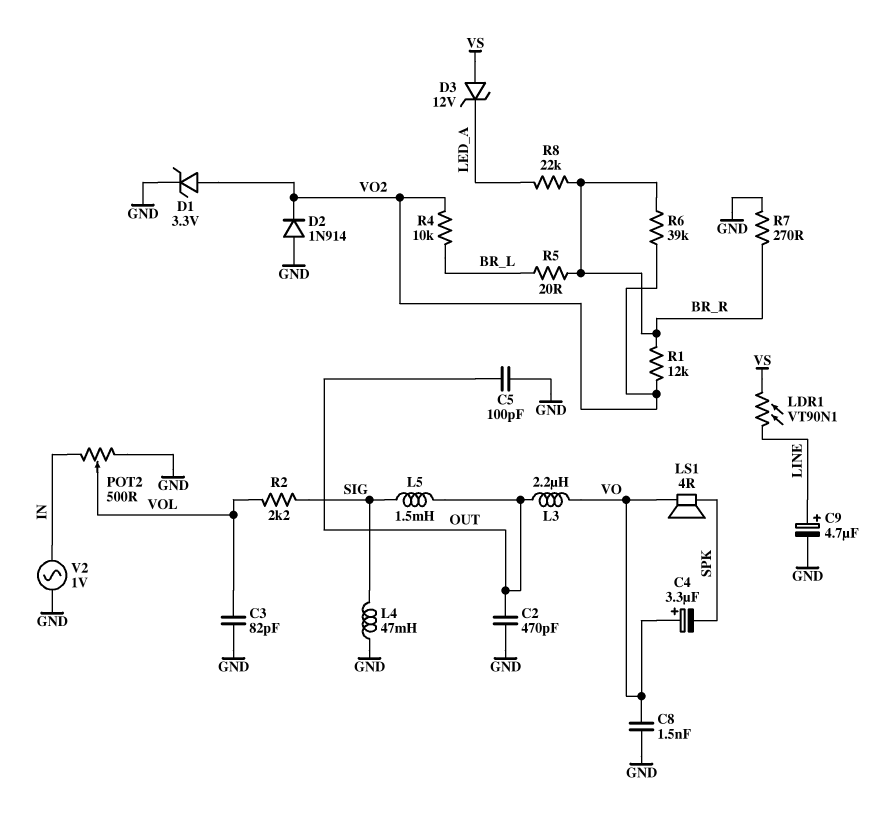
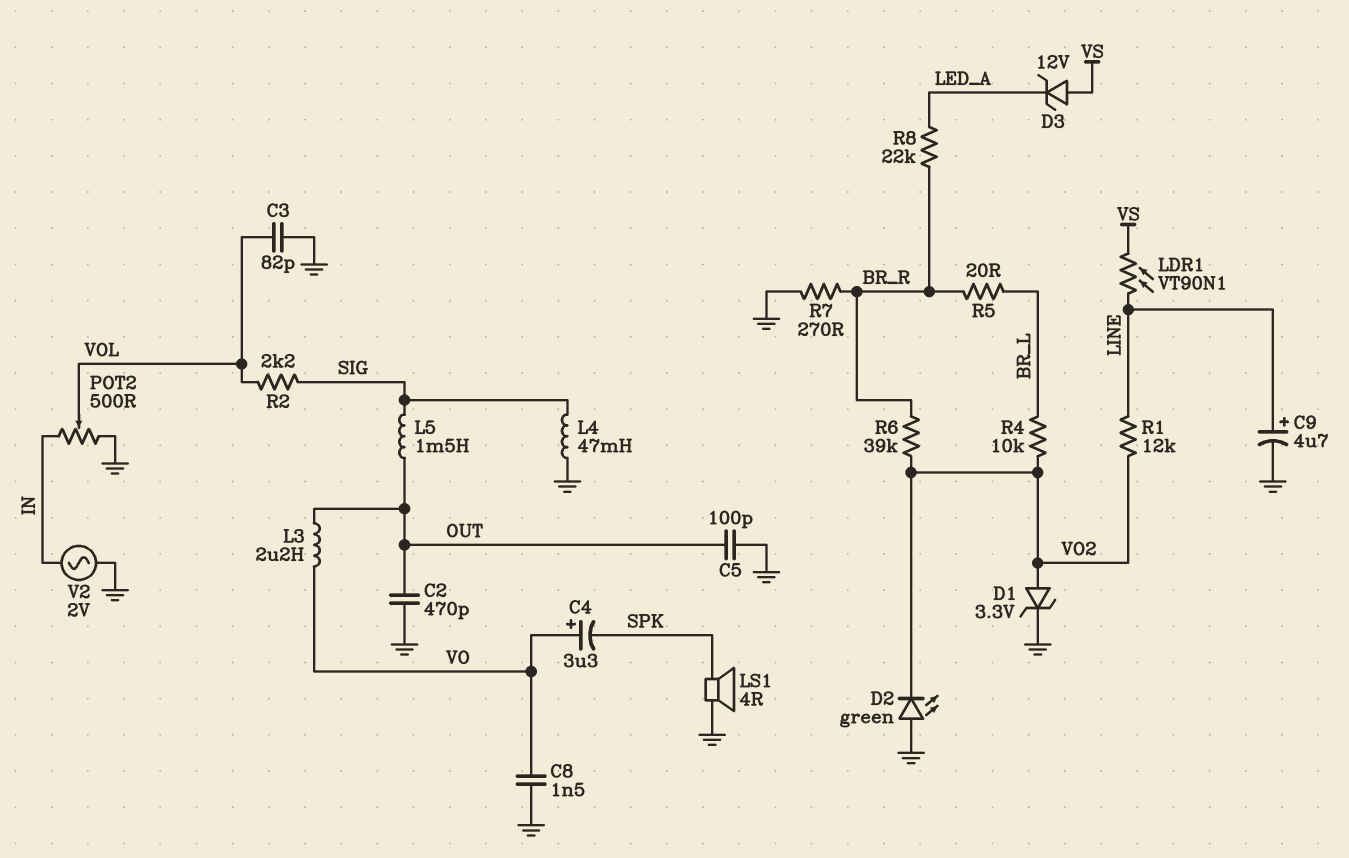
D2: diode 1N914 (A GND, K VO2) -> LED green (A GND, K VO2)
LS1: speaker 4R (SPK, VO) -> speaker 4R (GND, SPK)
R1: 12k (BR_R, VO2) -> 12k (LINE, VO2)
V2: AC 1V (GND, IN) -> AC 2V (GND, IN)

